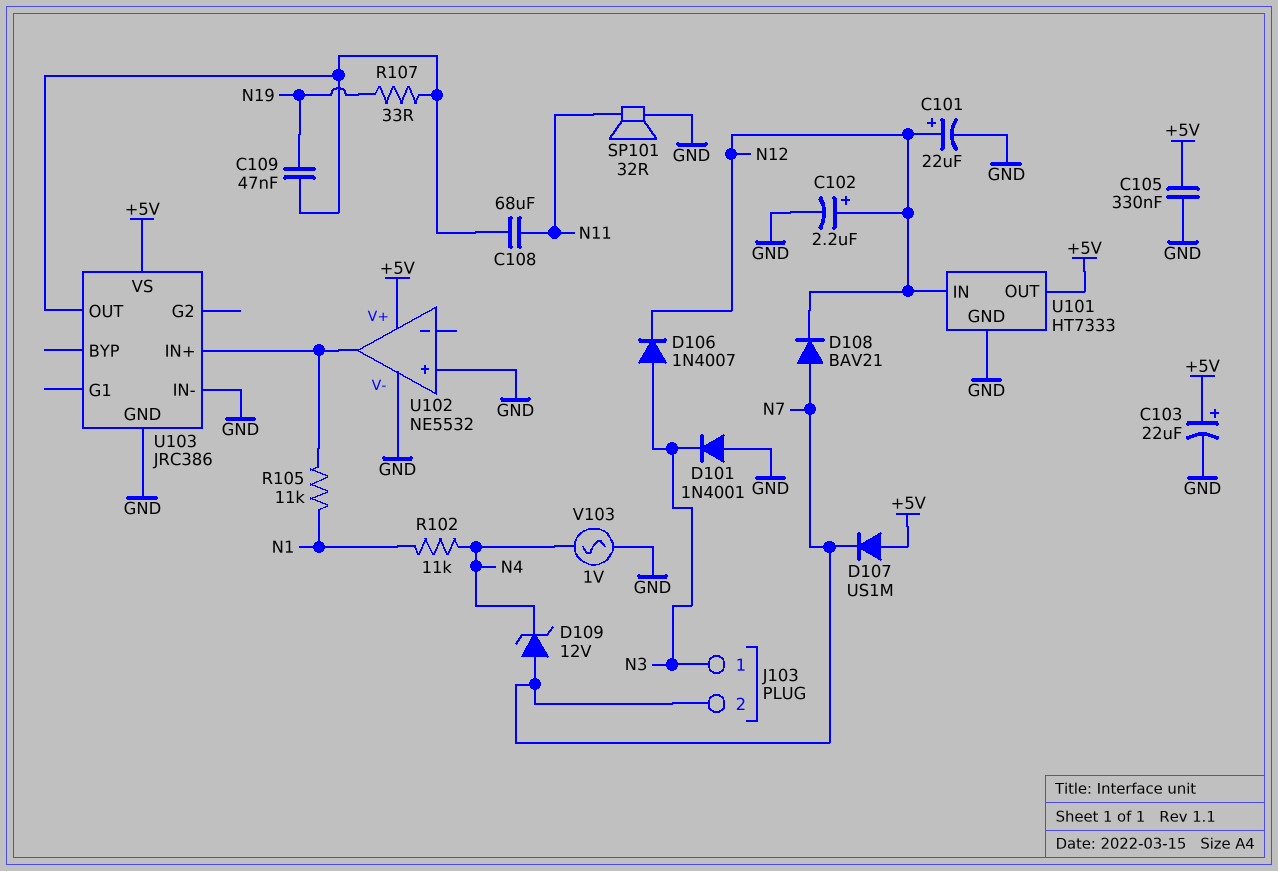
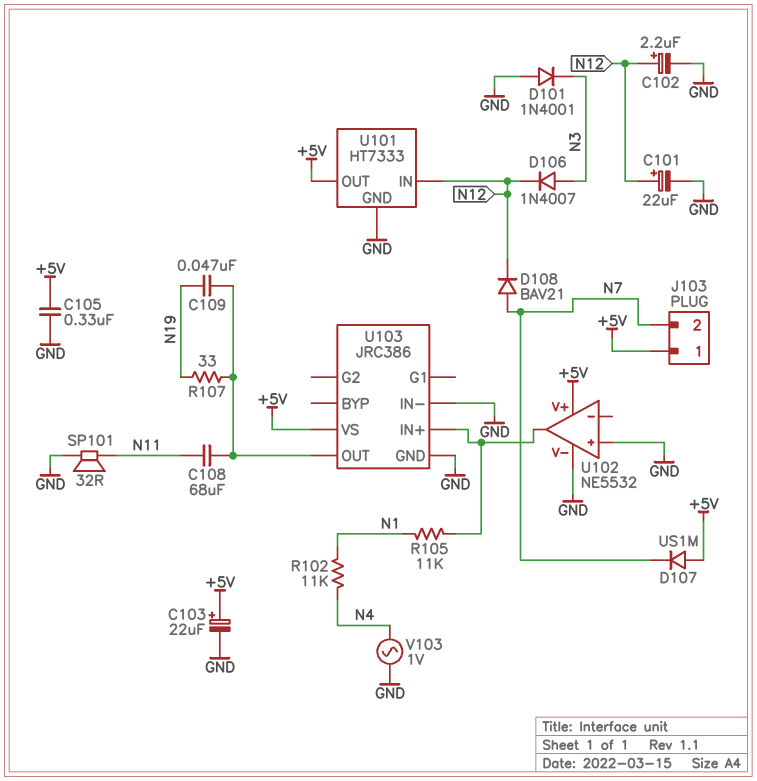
D109: zener 12V (A N7, K N4) -> none
J103 pin 1: N3 -> +5V

